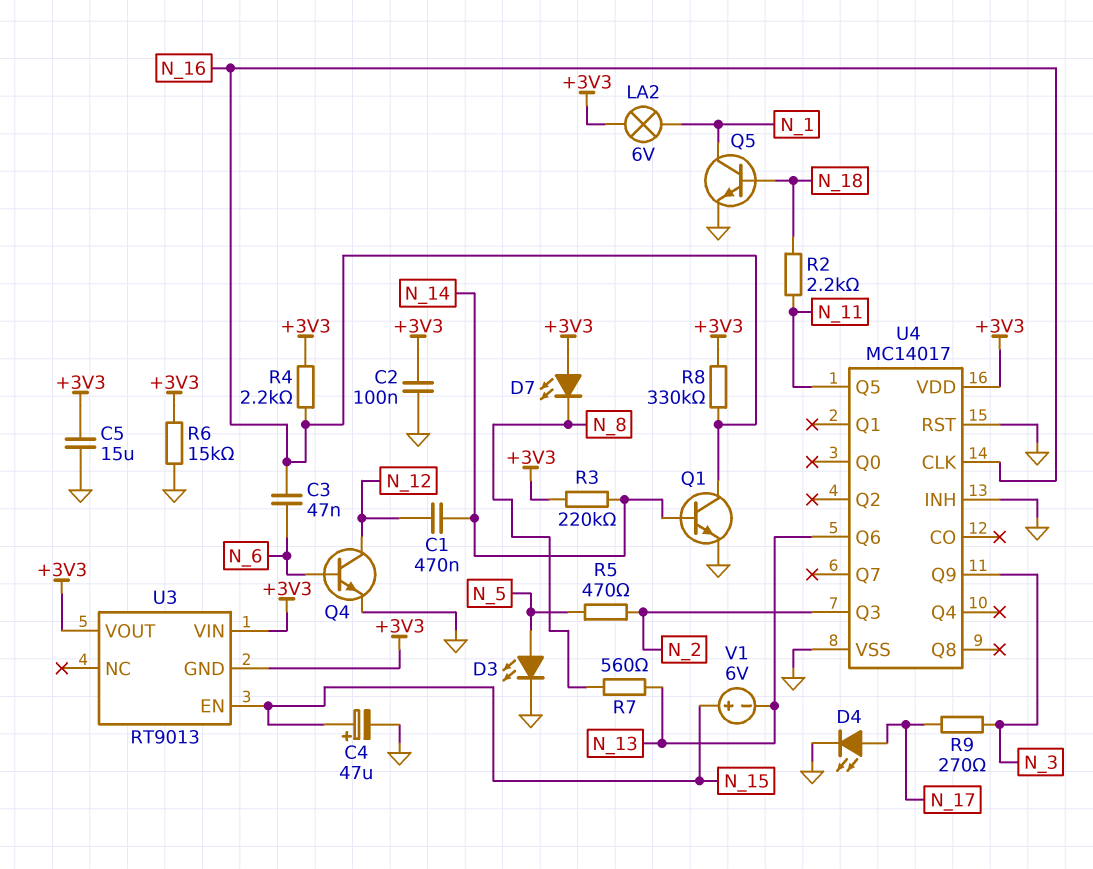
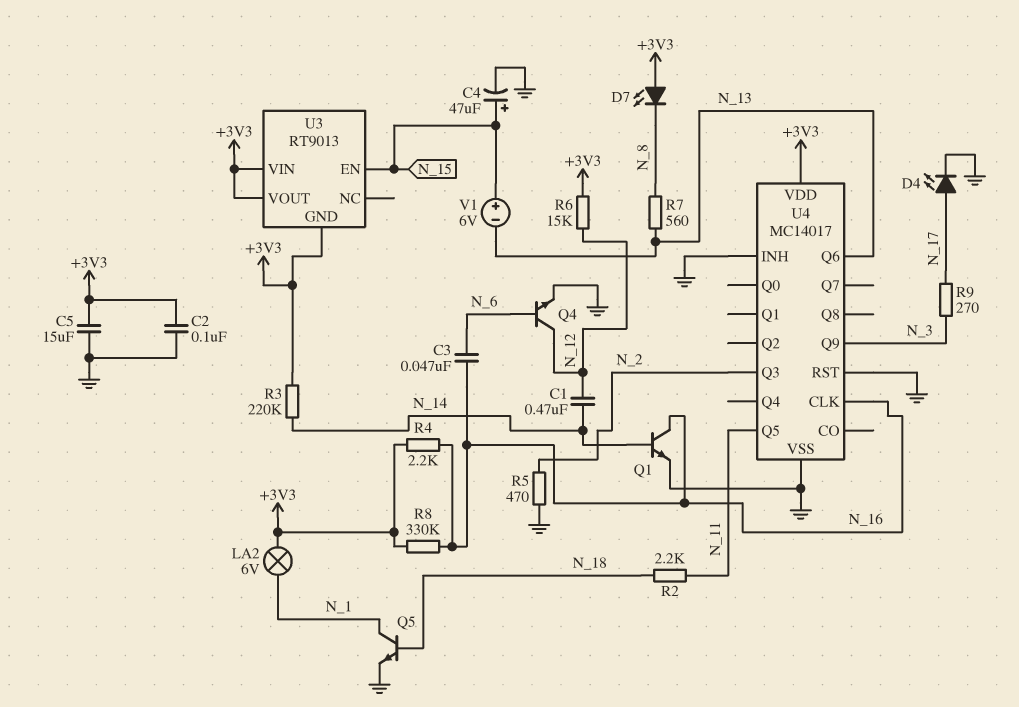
D3: LED (A N_5, K GND) -> none
R5: 470 (N_2, N_5) -> 470 (GND, N_2)
R6: 15k (+3V3, GND) -> 15k (+3V3, N_12)

